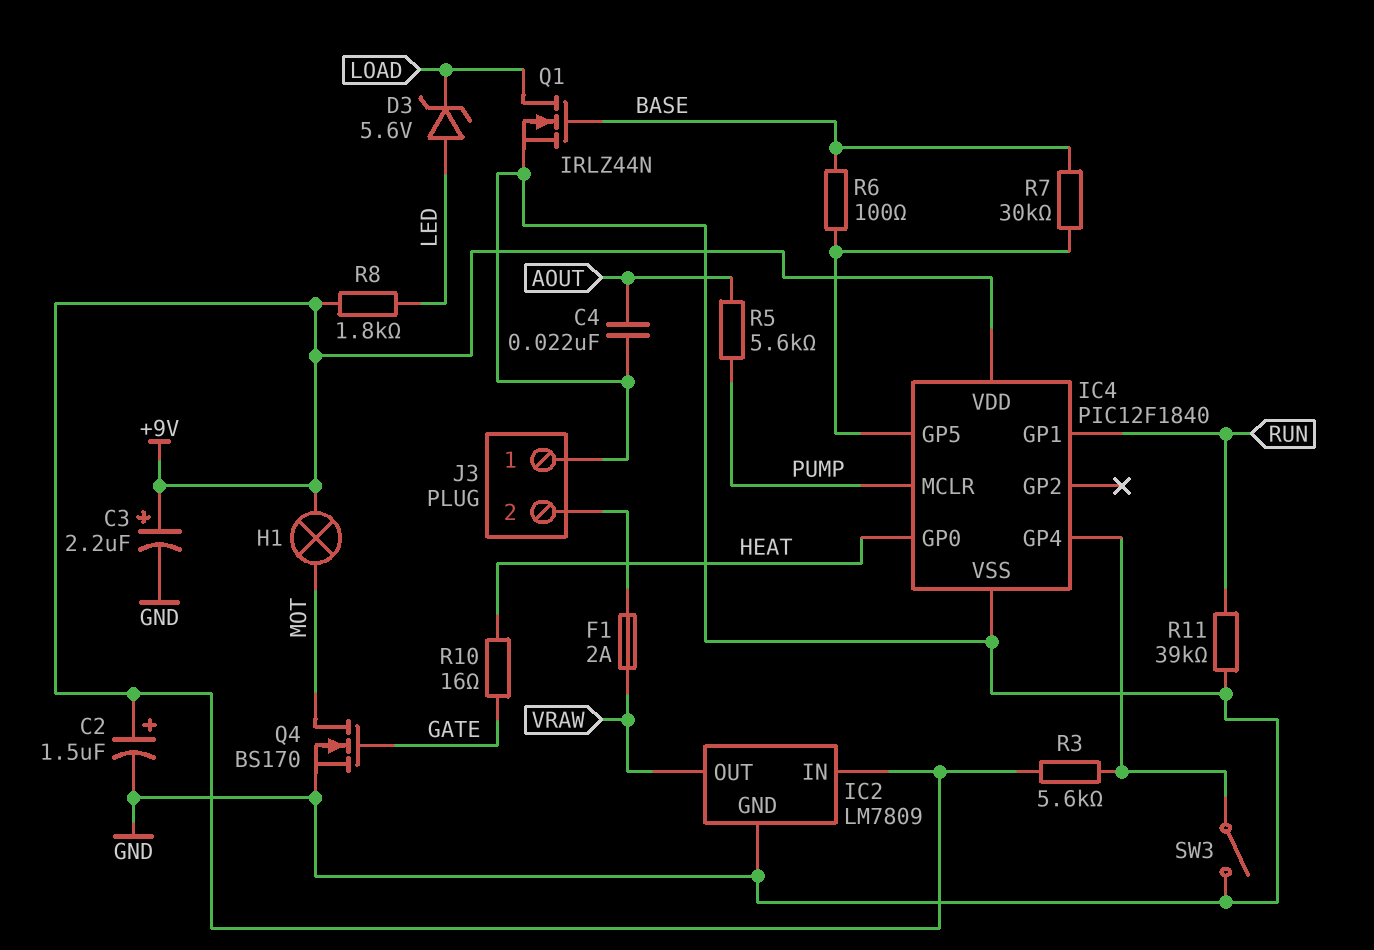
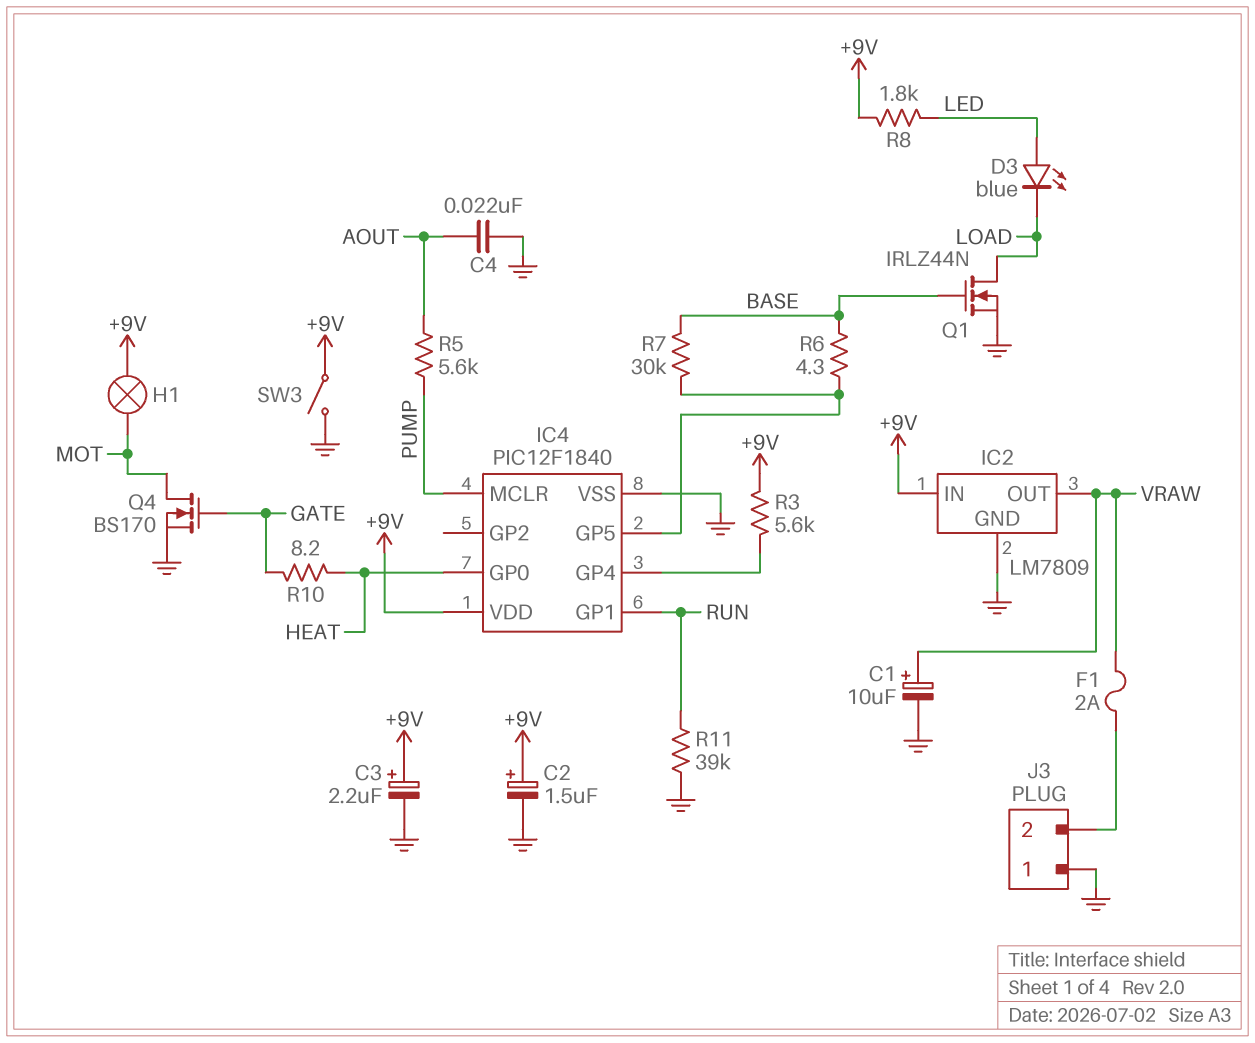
C1: none -> 10uF (plus VRAW, minus GND)
D3: zener 5.6V (A LED, K LOAD) -> LED blue (A LED, K LOAD)
R6: 100 (BASE, IC4/GP5) -> 4.3 (BASE, IC4/GP5)
R10: 16 (GATE, HEAT) -> 8.2 (GATE, HEAT)
SW3: switch (GND, IC4/GP4) -> switch (+9V, GND)

